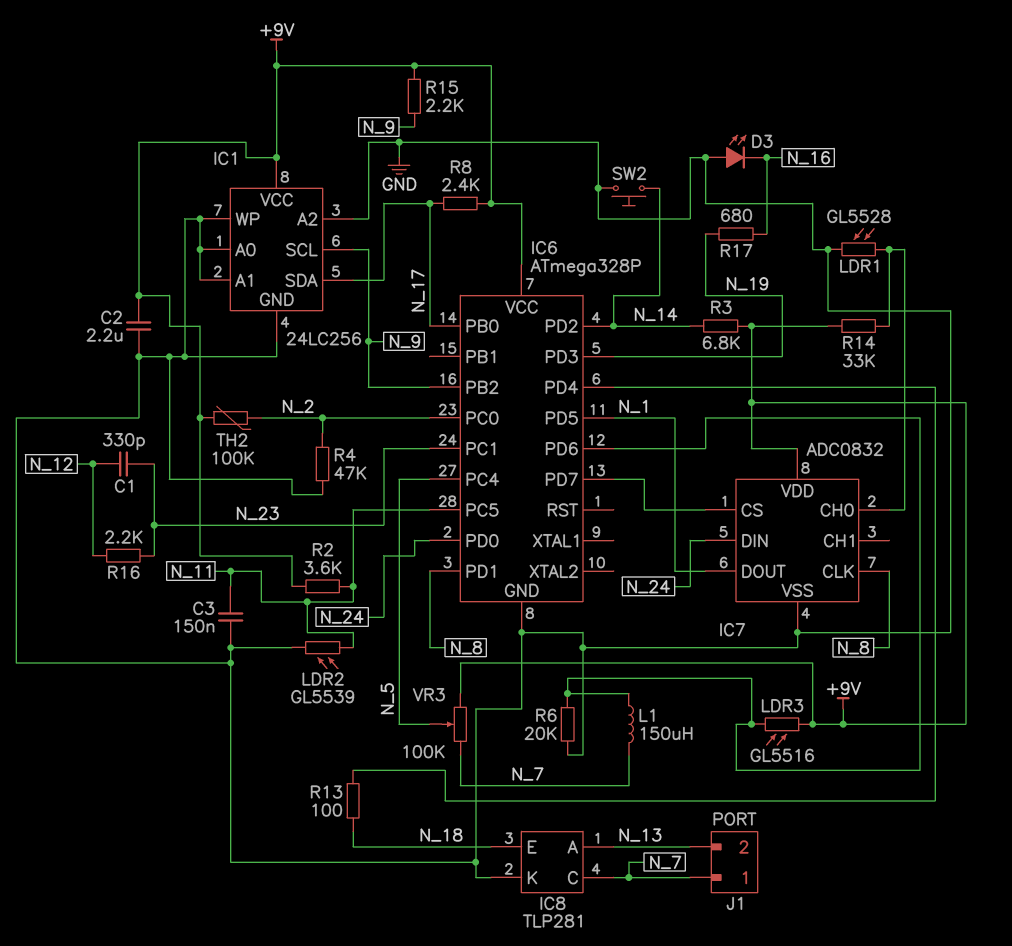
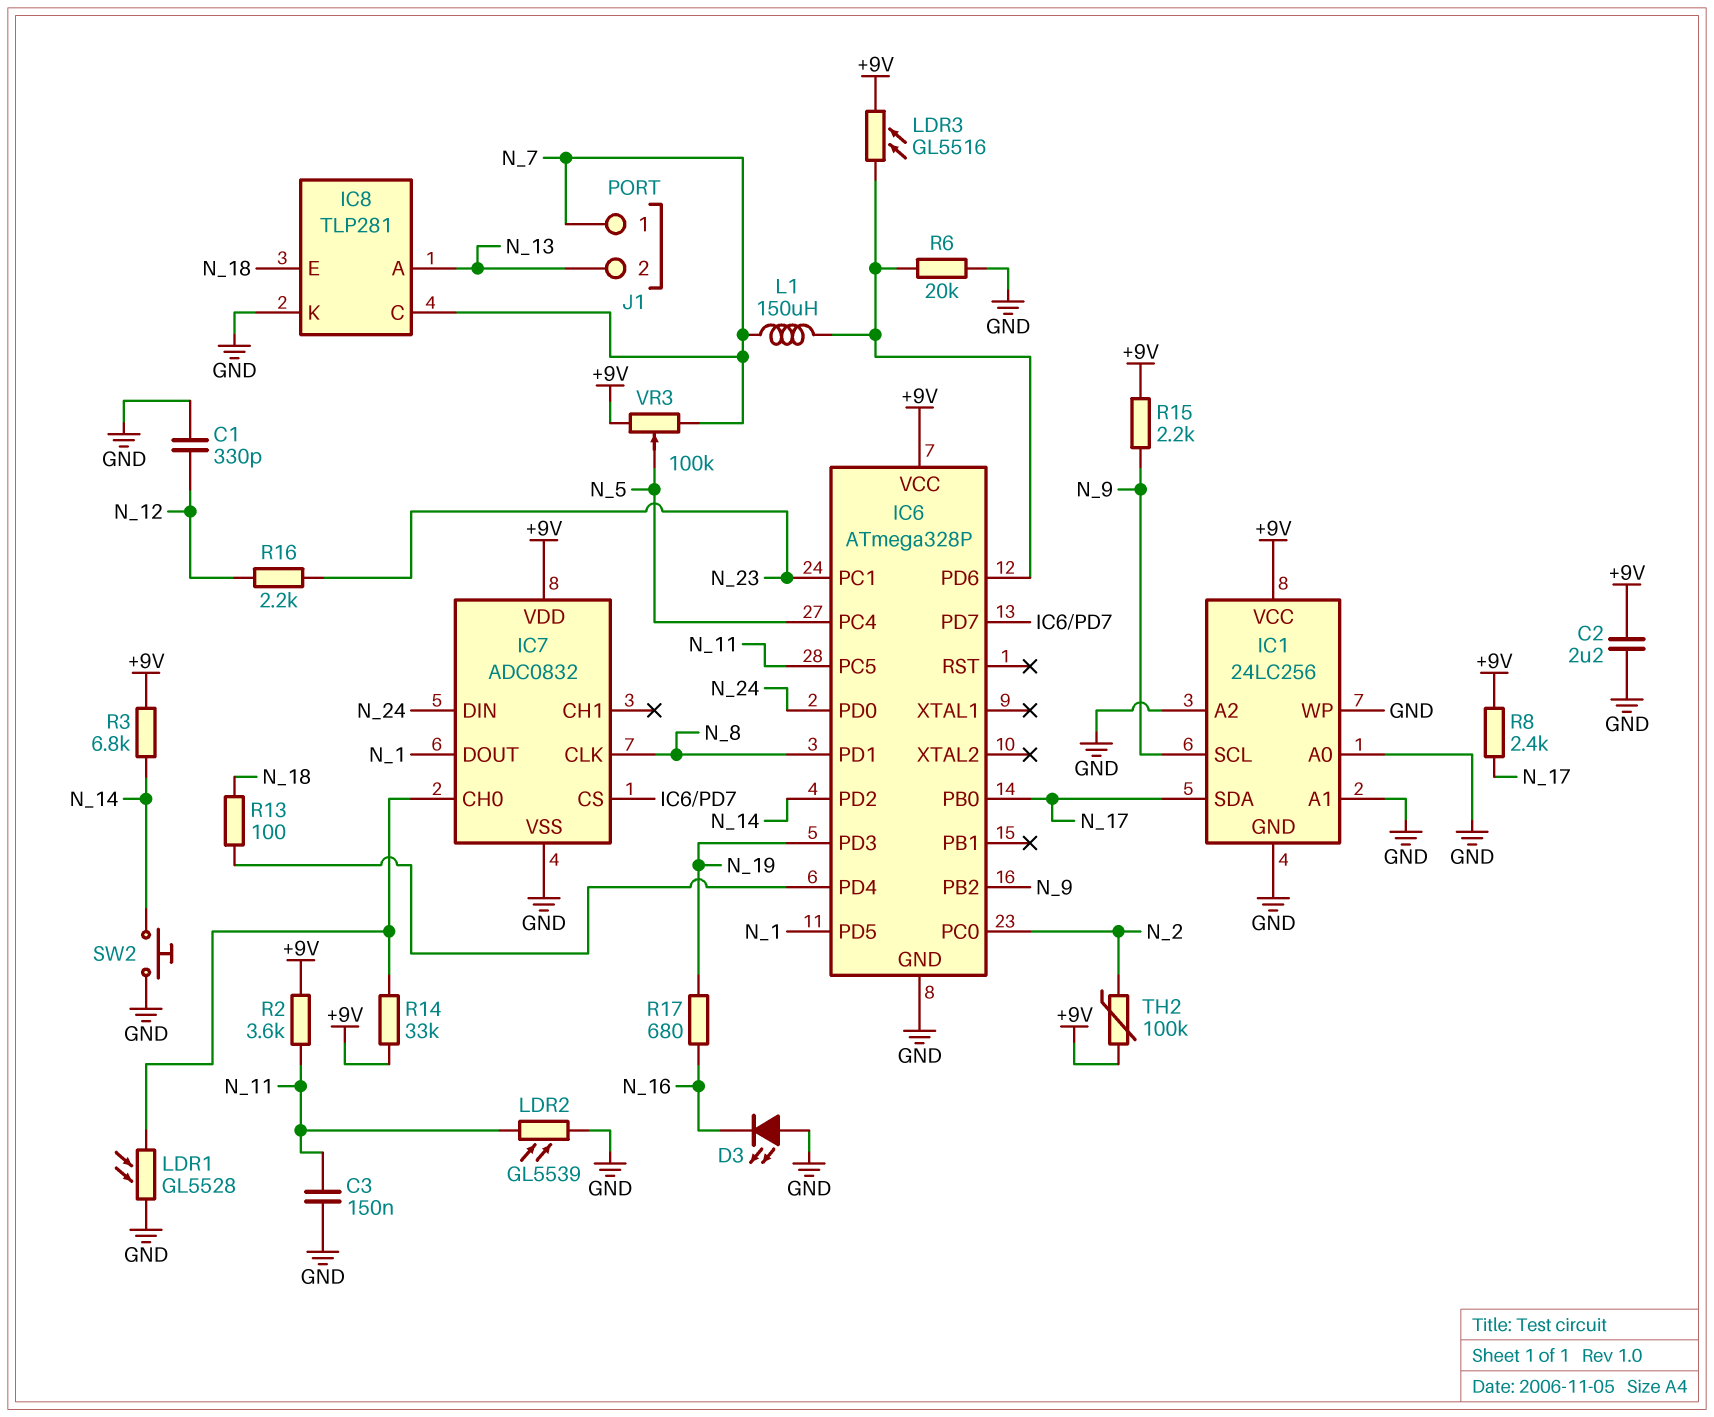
C1: 330pF (N_12, N_23) -> 330pF (GND, N_12)
R4: 47k (GND, N_2) -> none

